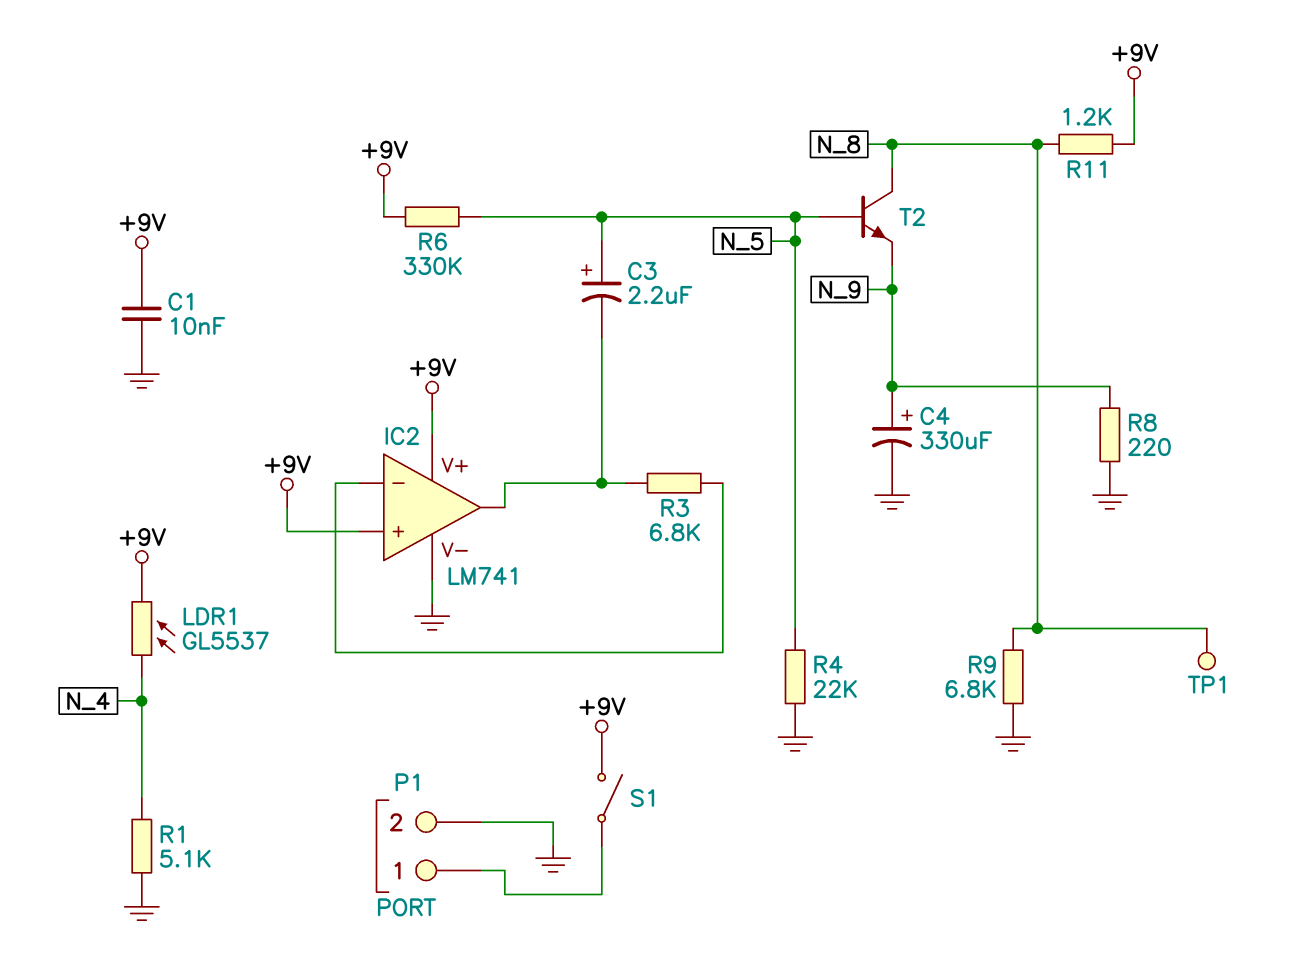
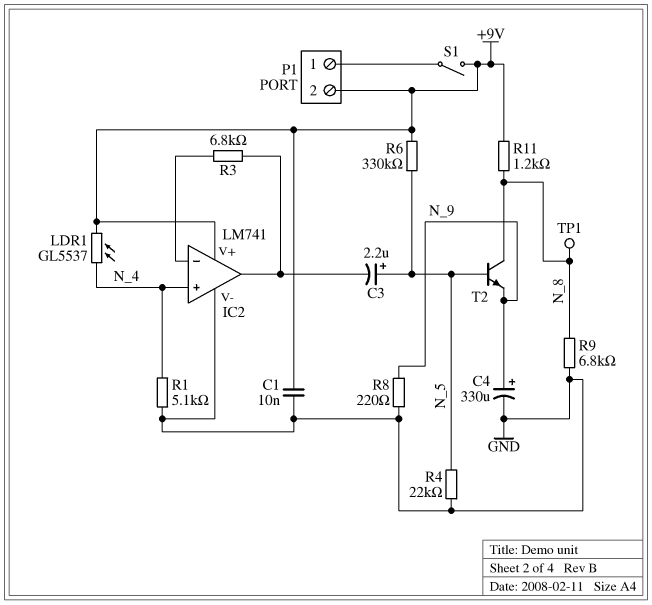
IC2 pin in+: +9V -> N_4
P1 pin 2: GND -> +9V

